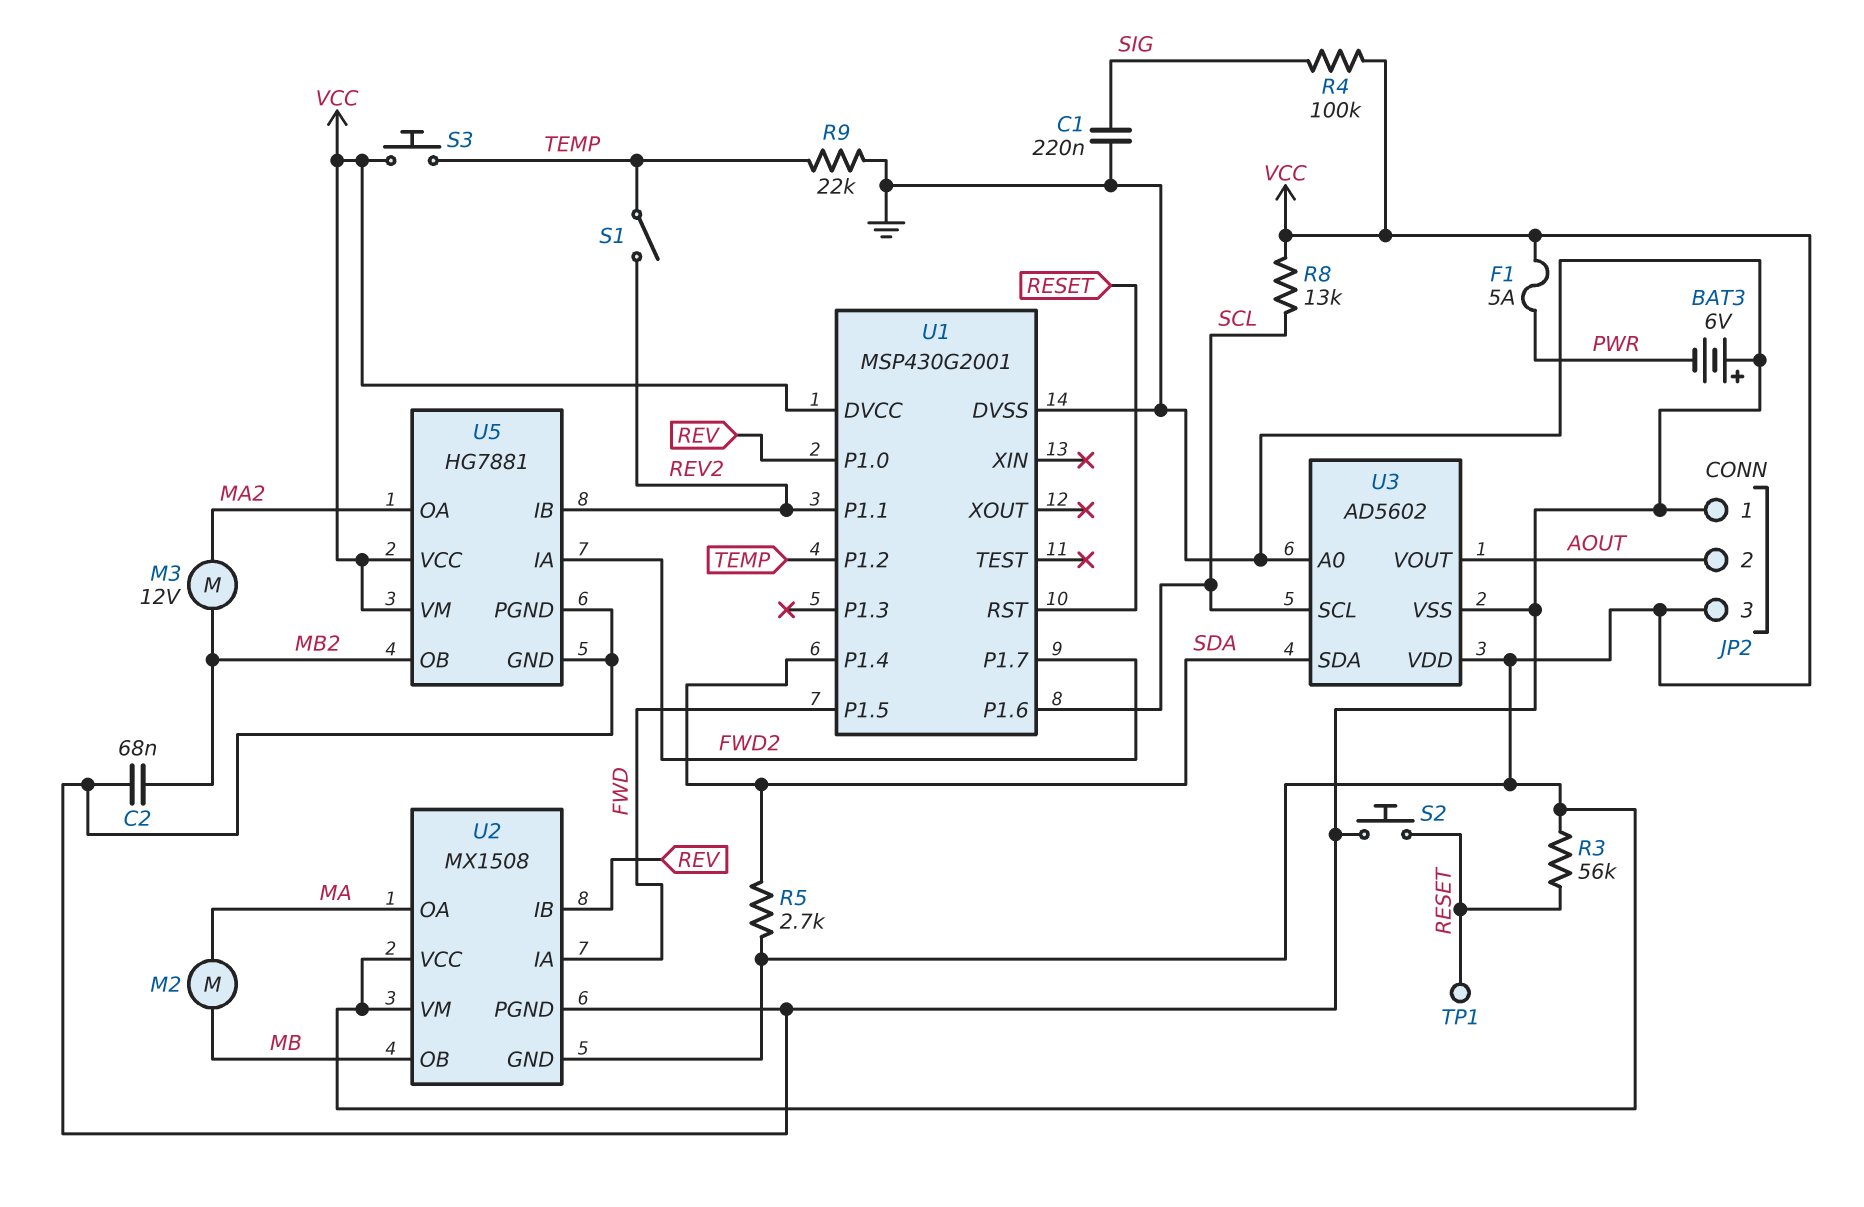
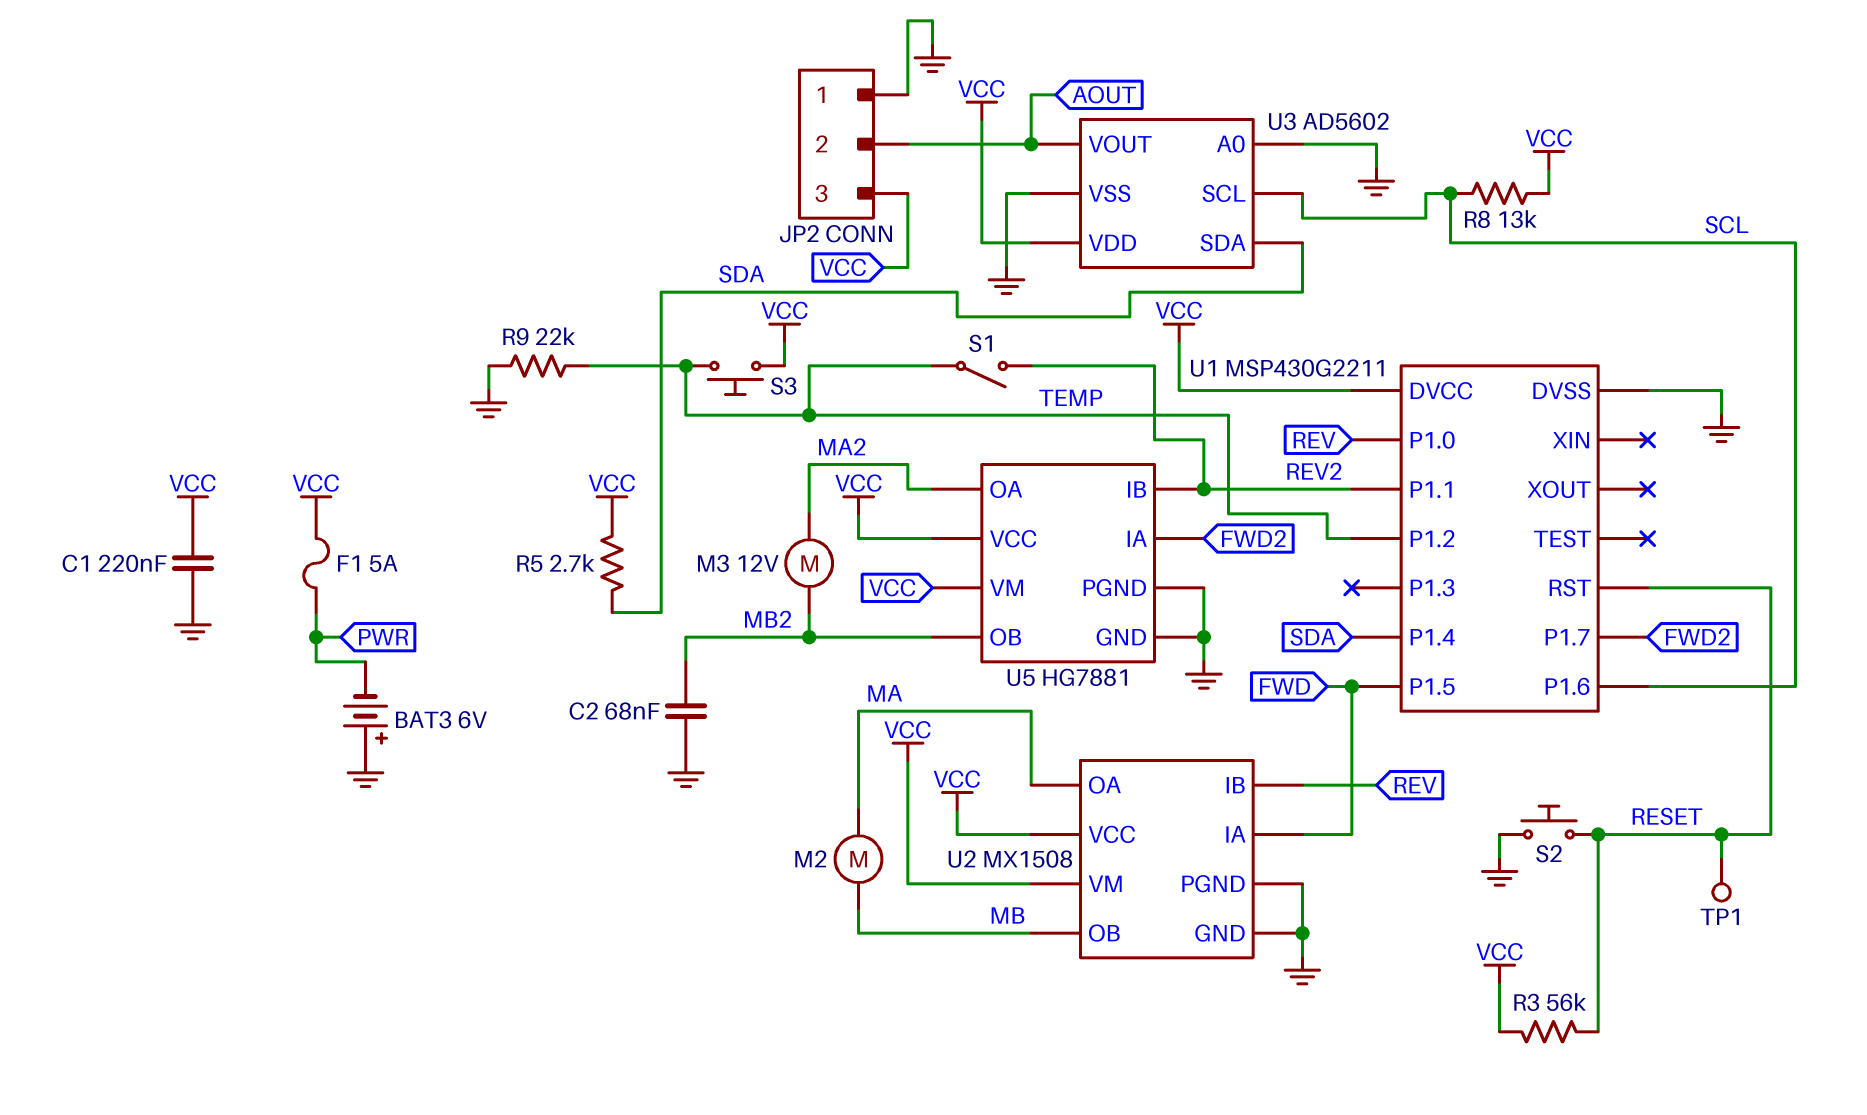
C1: 220nF (GND, SIG) -> 220nF (GND, VCC)
R4: 100k (SIG, VCC) -> none
U1: MSP430G2001 -> MSP430G2211
U2 pin GND: VCC -> GND

